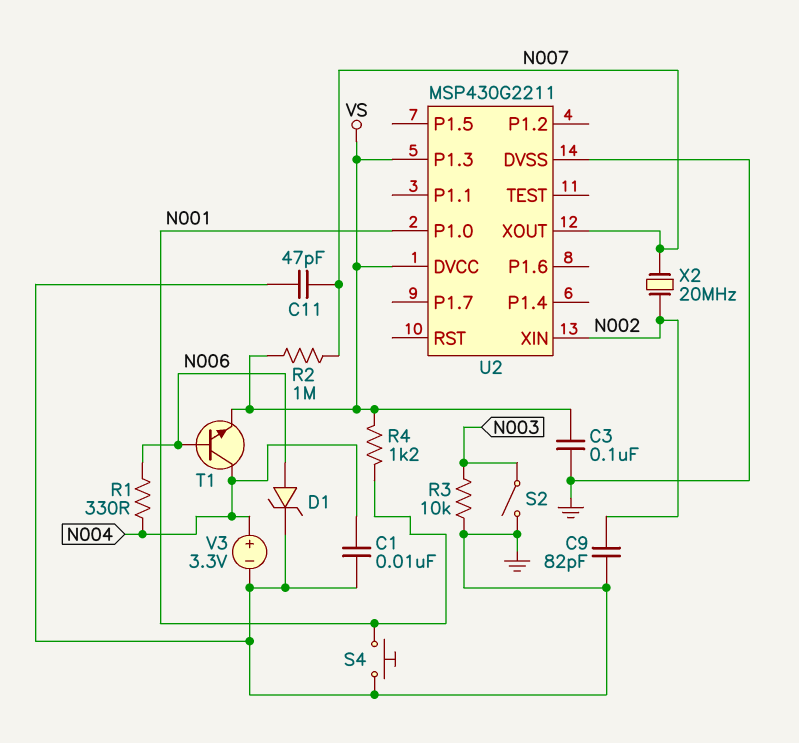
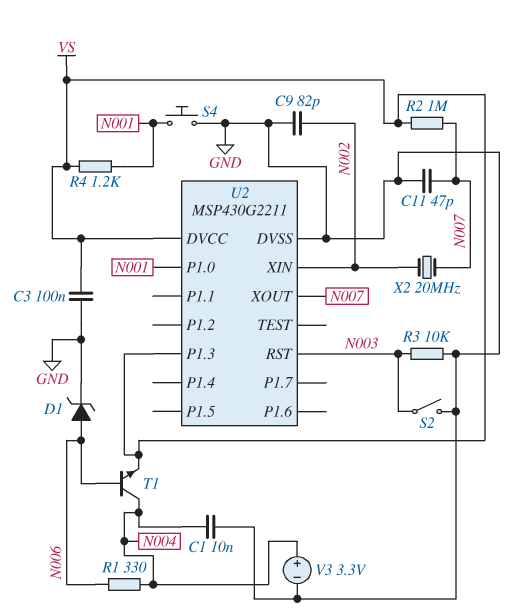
U2 pin RST: none -> N003

